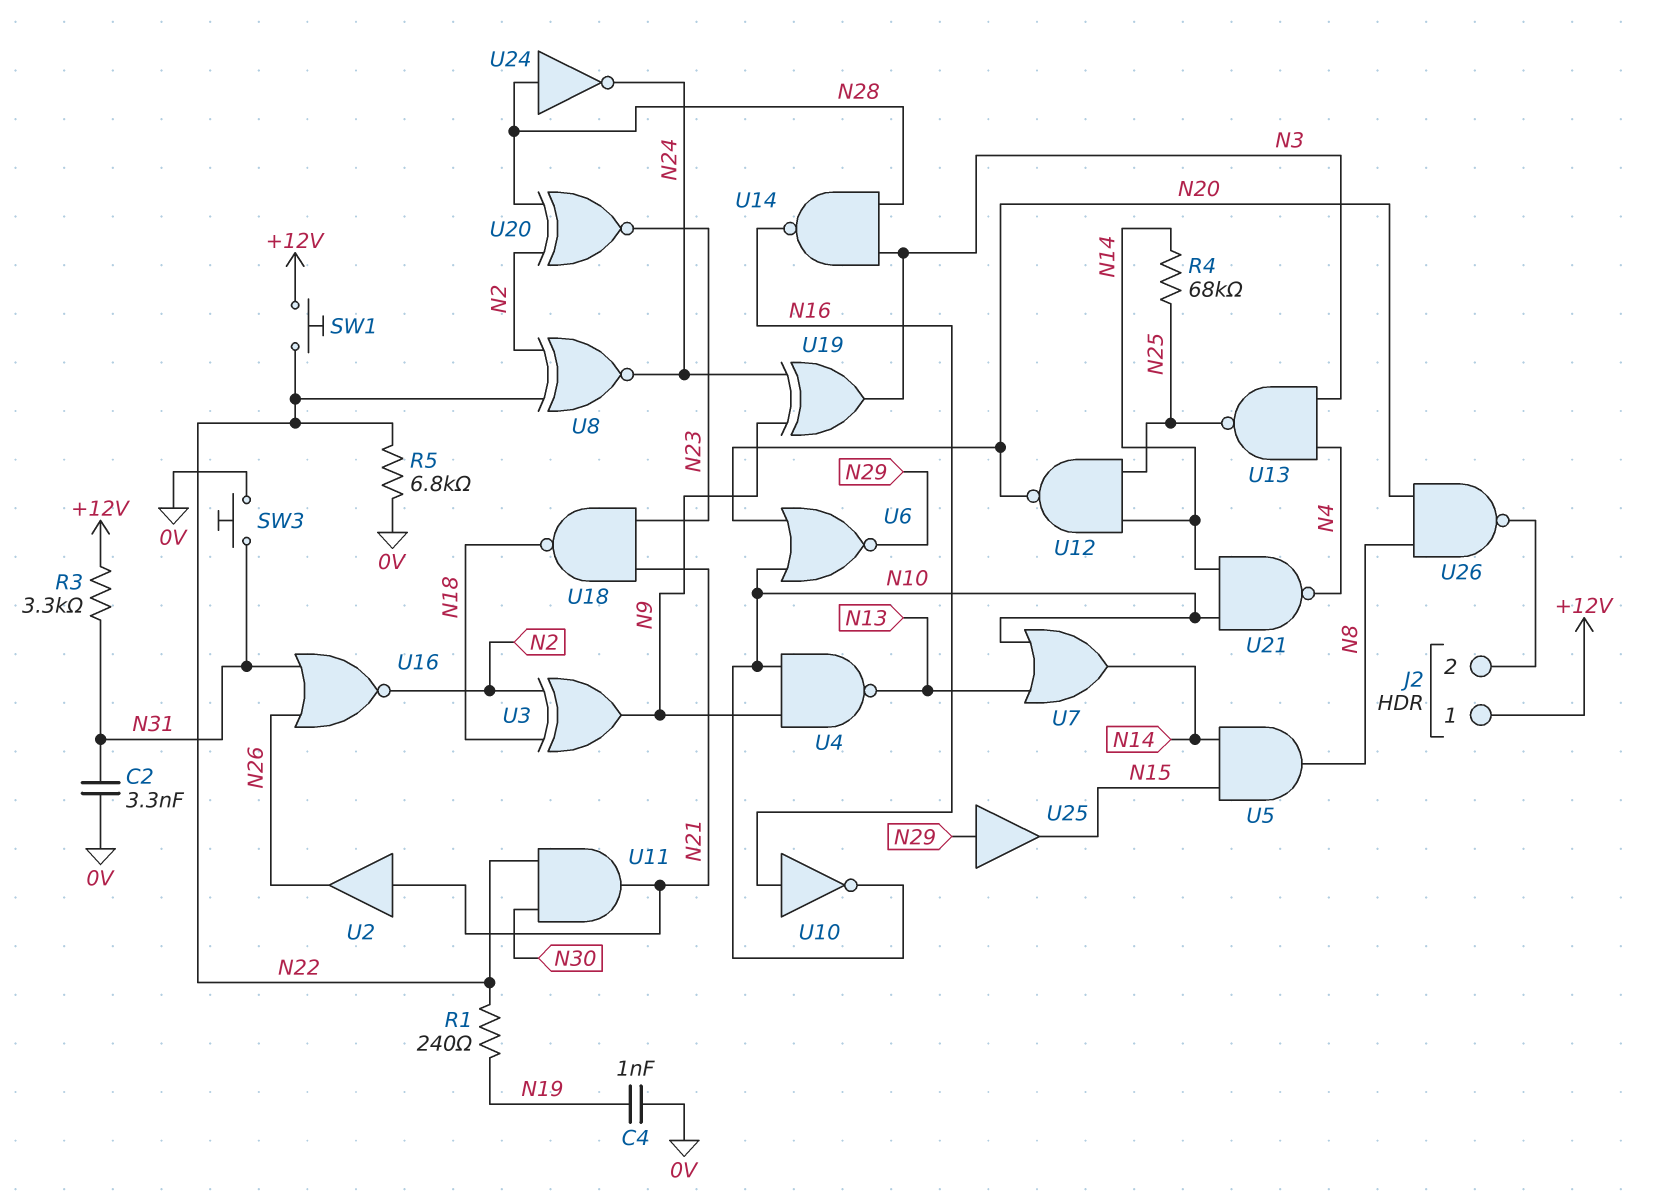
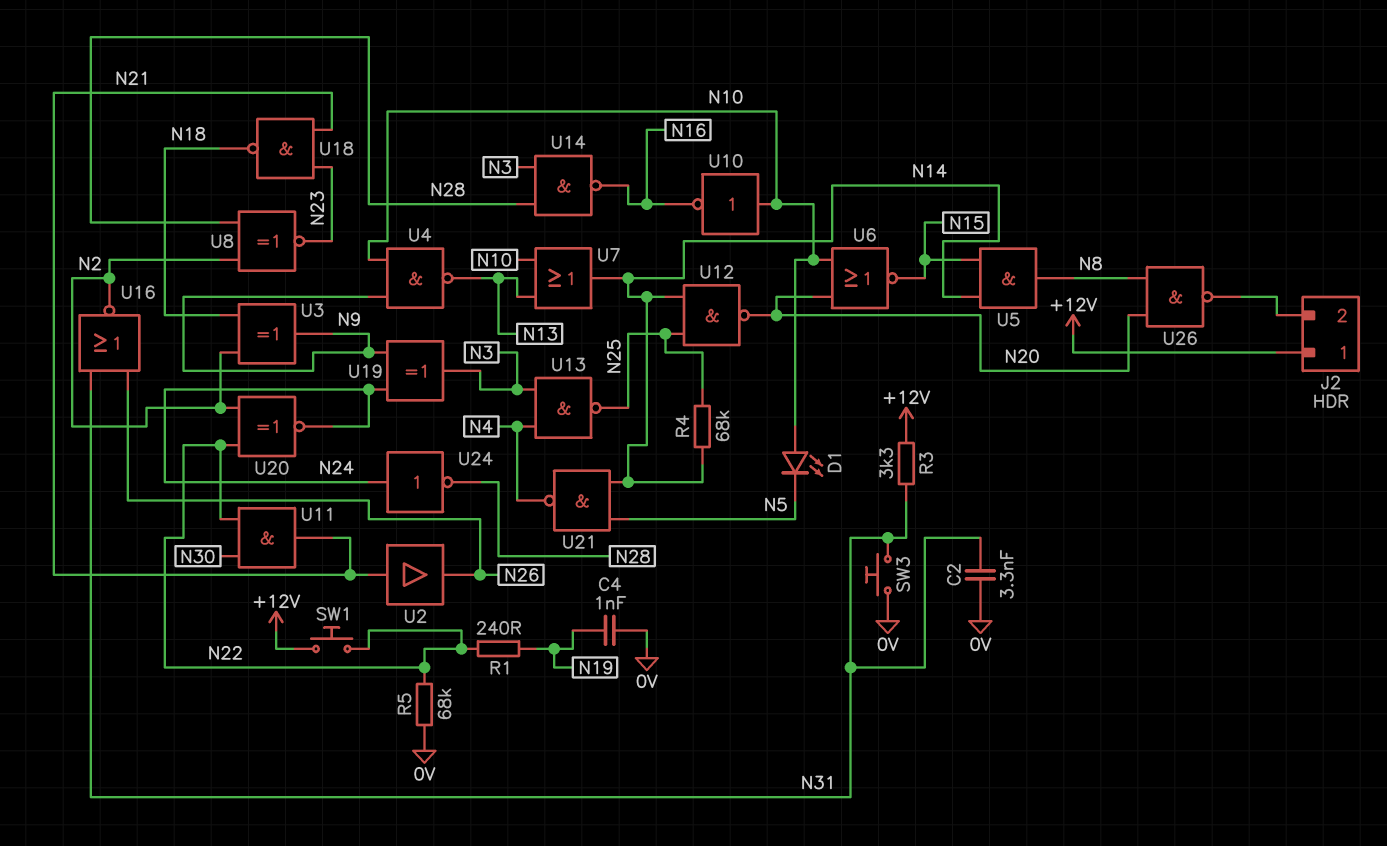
D1: none -> LED (A N10, K N5)
R5: 6.8k (0V, N22) -> 68k (0V, N22)
U6: NOR (in N10, in N20, out N29) -> NOR (in N10, in N20, out N15)
U8: XNOR (in N2, in N22, out N24) -> XNOR (in N2, in N28, out N23)
U10: NOT (in N16, out N10) -> NOT (in N10, out N16)
U20: XNOR (in N2, in N28, out N23) -> XNOR (in N2, in N22, out N24)
U21: NAND (in N10, in N14, out N4) -> NAND (in N5, in N14, out N4)
U24: NOT (in N28, out N24) -> NOT (in N24, out N28)
U25: buffer (in N29, out N15) -> none

